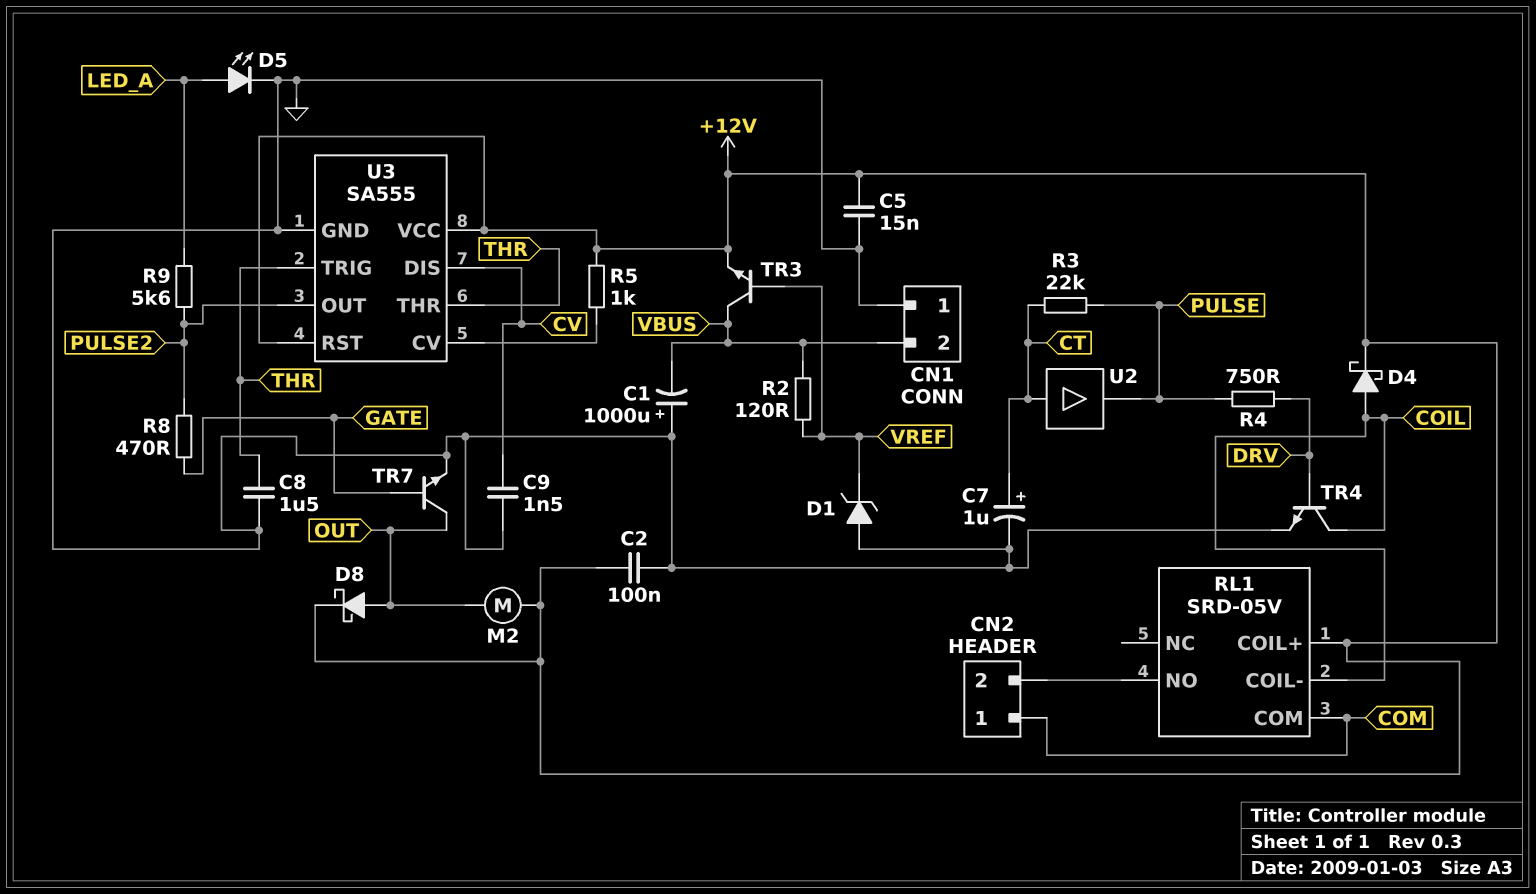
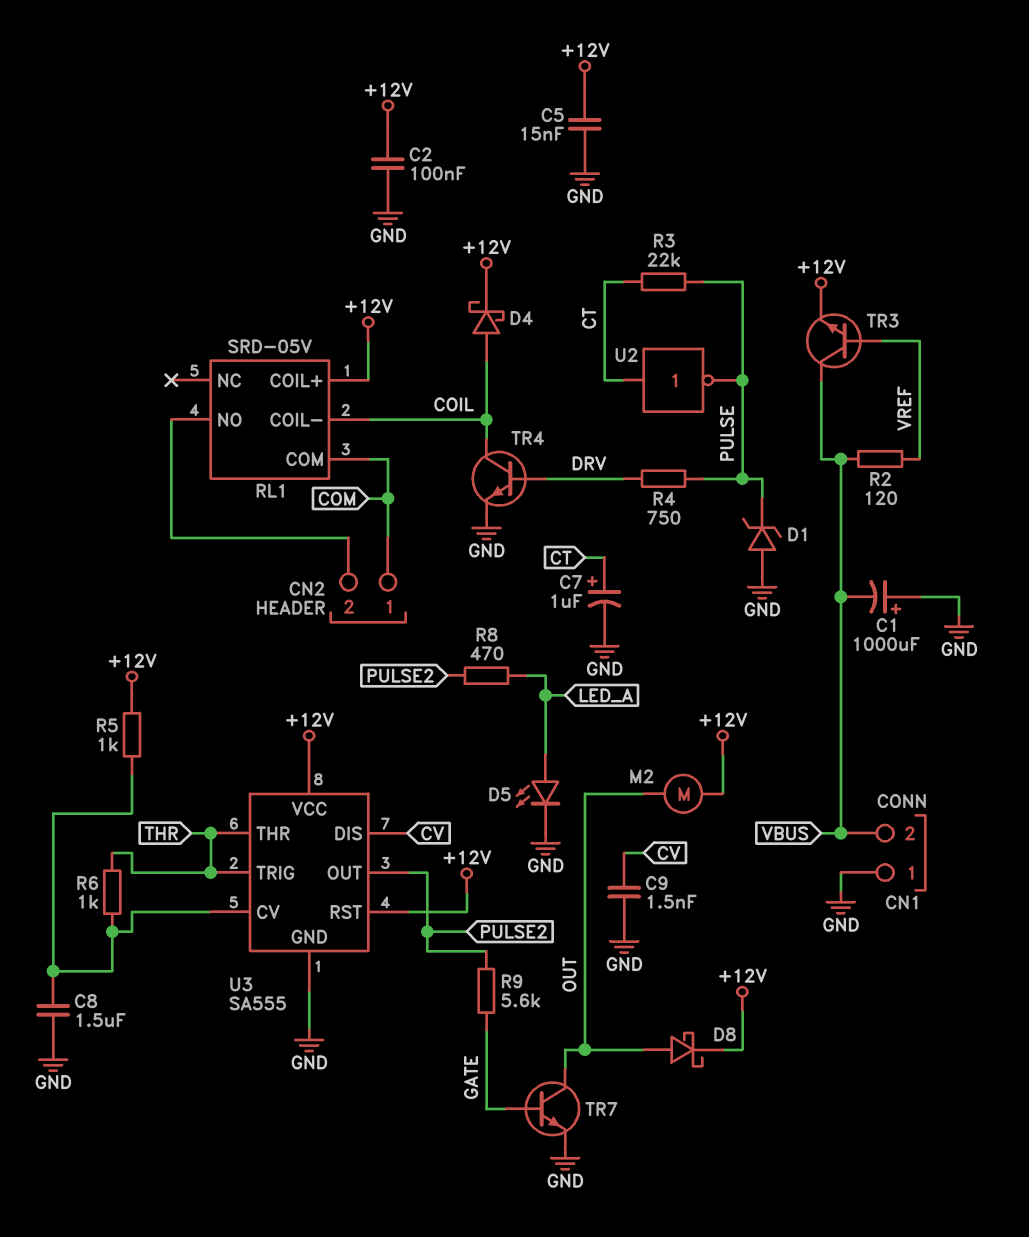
C8: 1.5uF (GND, THR) -> 1.5uF (GND, U3/CV)
D1: zener (A GND, K VREF) -> zener (A GND, K PULSE)
R6: none -> 1k (THR, U3/CV)
R8: 470 (GATE, PULSE2) -> 470 (LED_A, PULSE2)
R9: 5.6k (LED_A, PULSE2) -> 5.6k (GATE, PULSE2)
U2: buffer (in CT, out PULSE) -> NOT (in CT, out PULSE)

